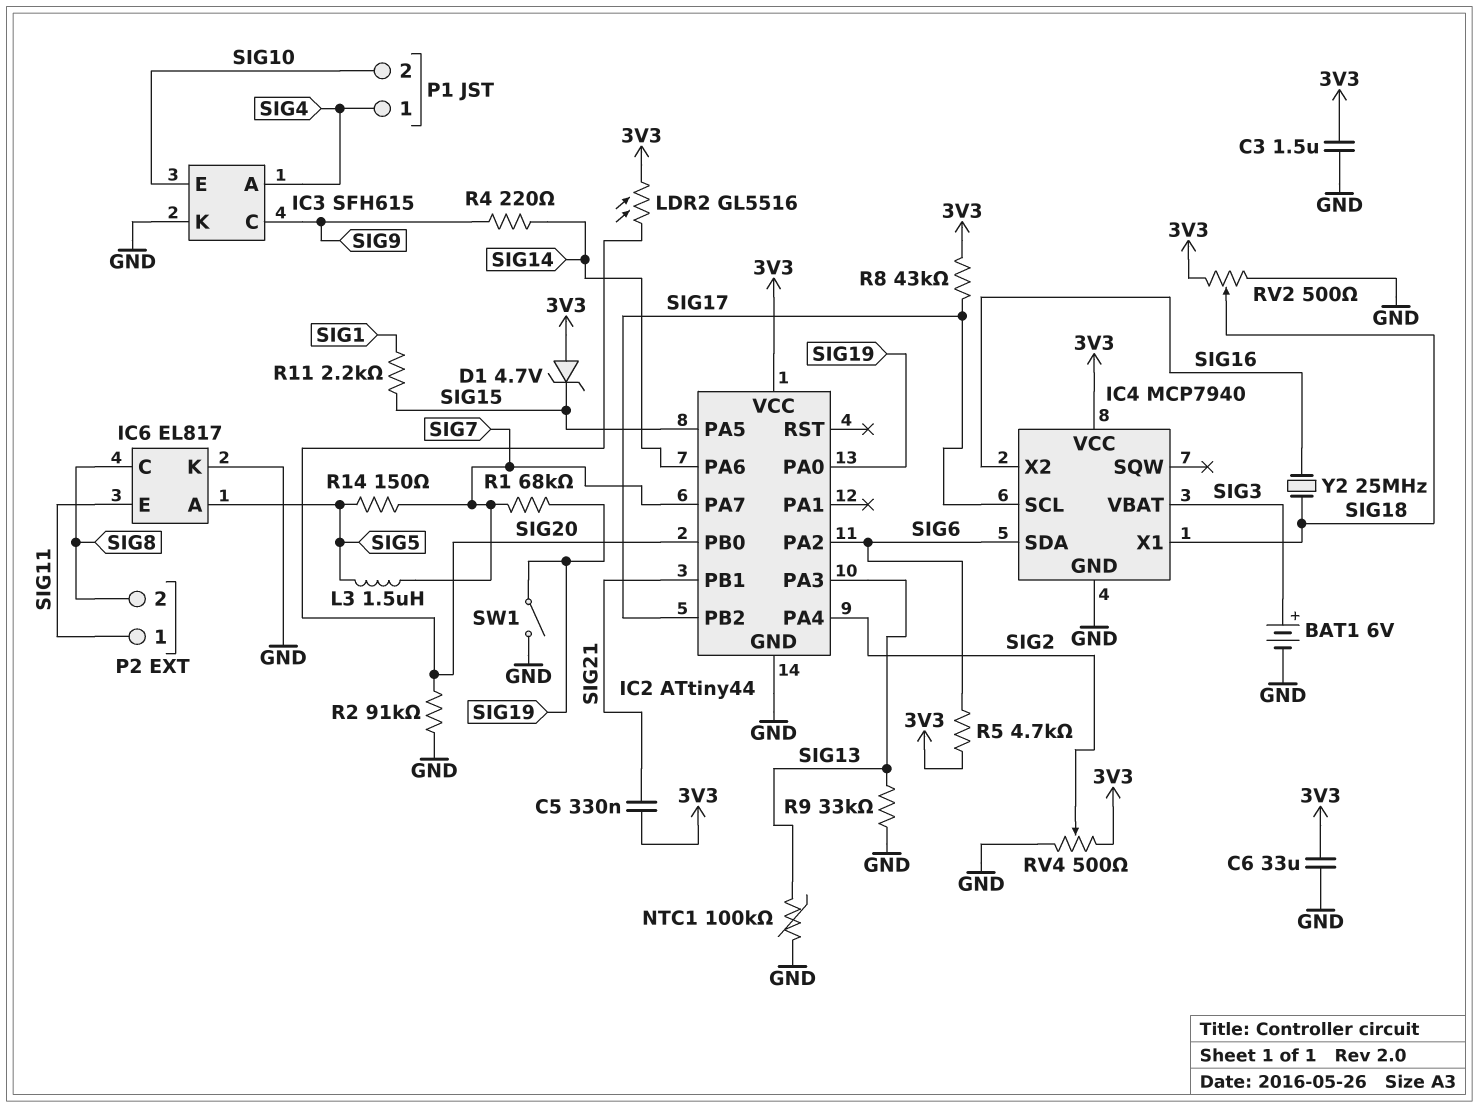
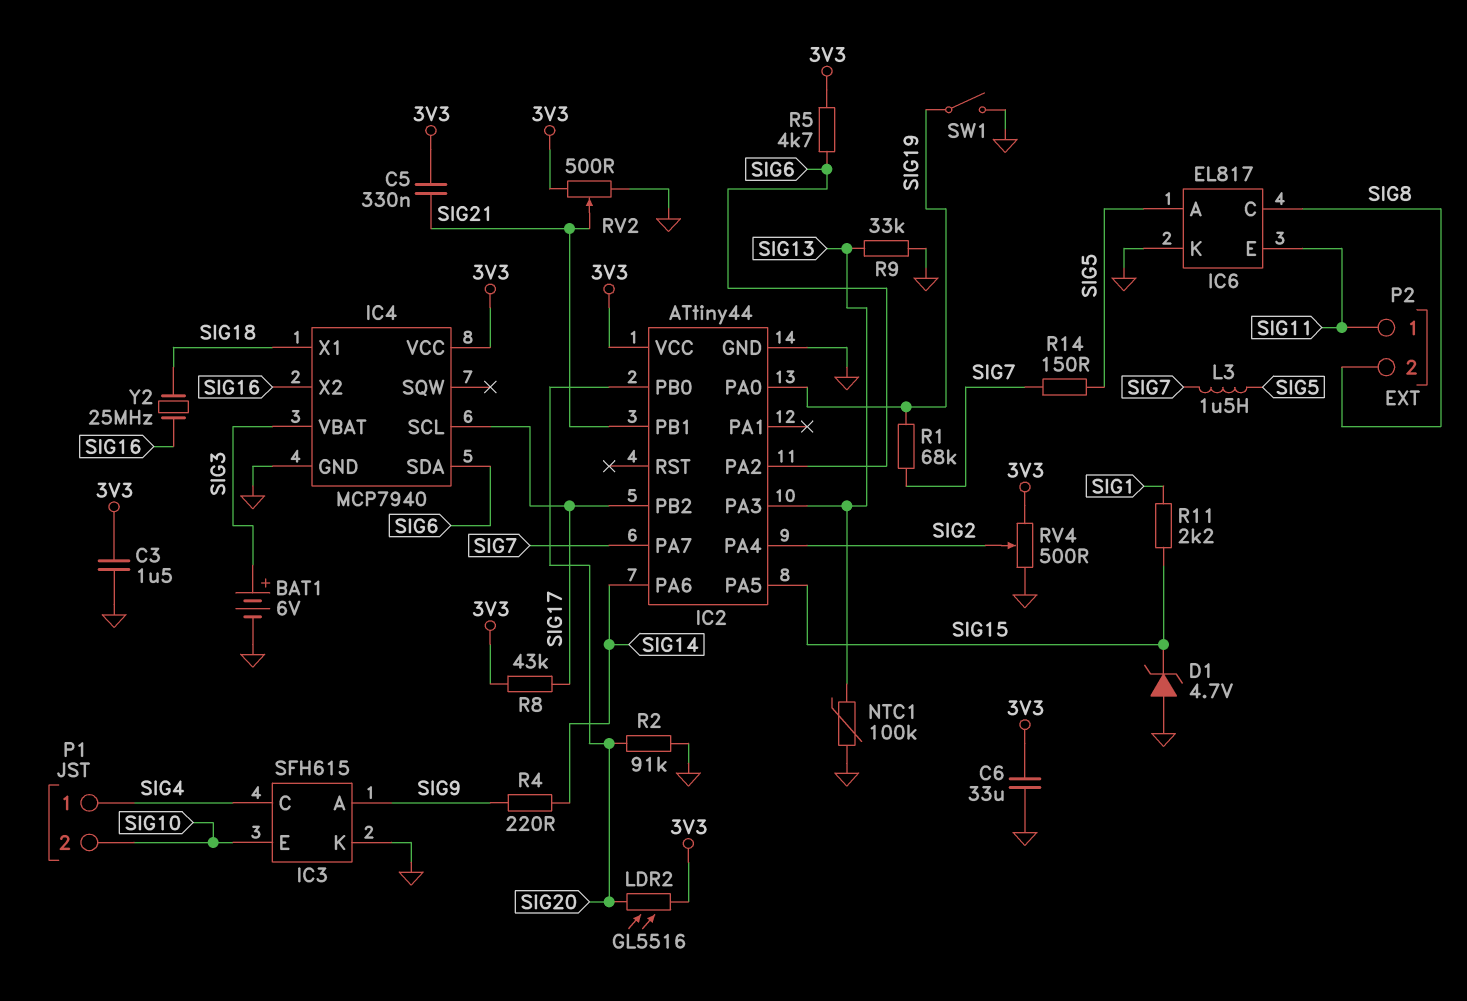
D1: zener 4.7V (A 3V3, K SIG15) -> zener 4.7V (A GND, K SIG15)
IC3 pin A: SIG4 -> SIG9
IC3 pin C: SIG9 -> SIG4
RV2: 500 (3V3, GND, wiper SIG18) -> 500 (3V3, GND, wiper SIG21)

